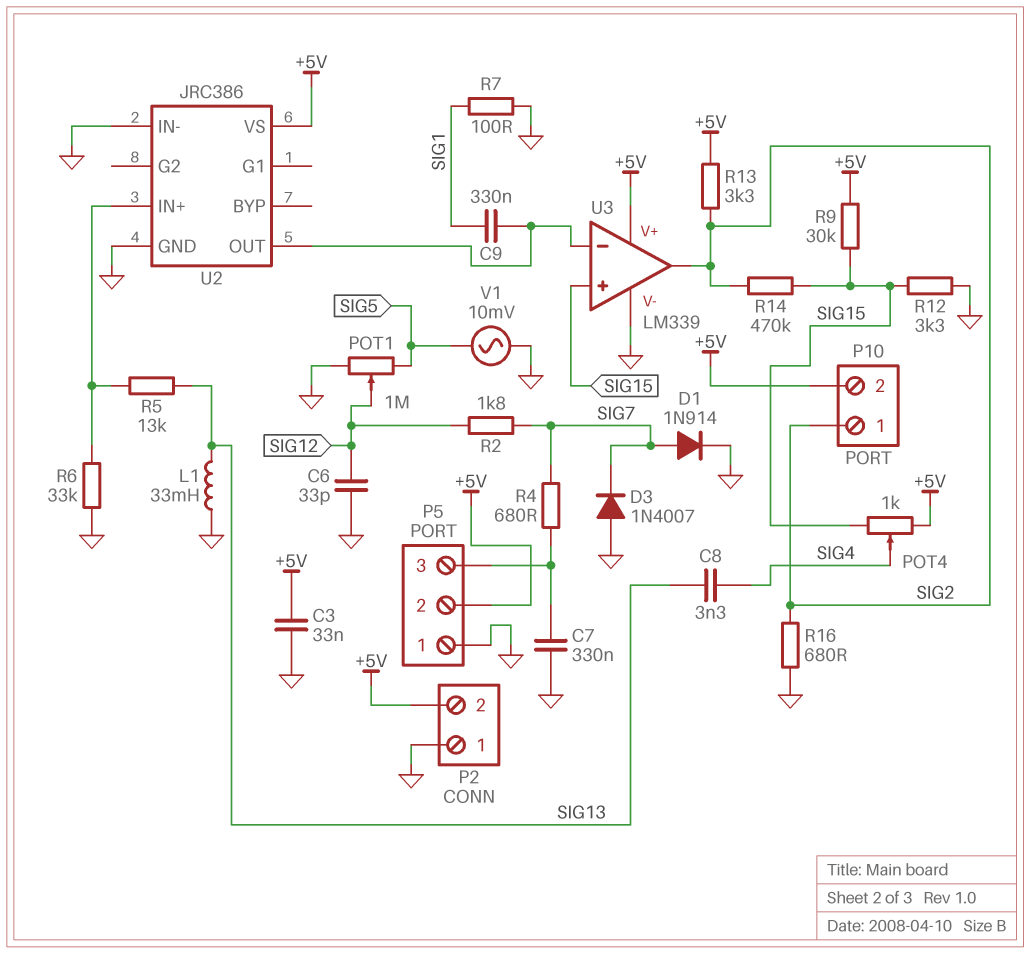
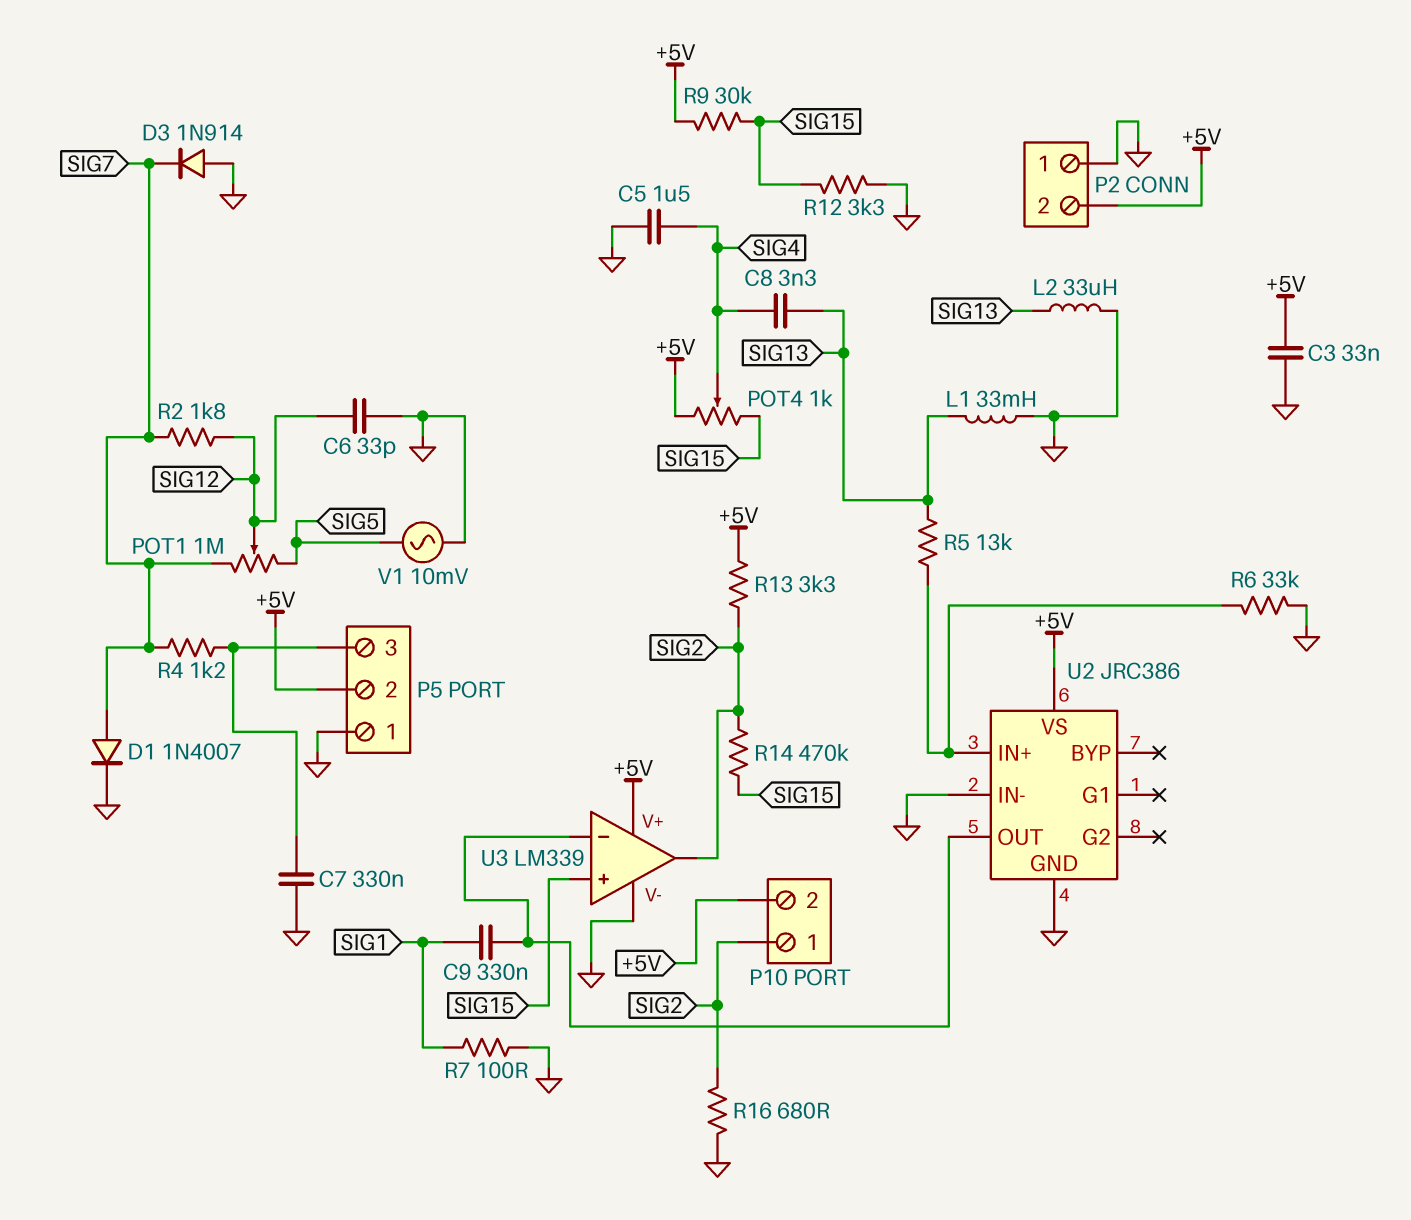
C5: none -> 1.5uF (GND, SIG4)
D1: diode 1N914 (A SIG7, K GND) -> diode 1N4007 (A SIG7, K GND)
D3: diode 1N4007 (A GND, K SIG7) -> diode 1N914 (A GND, K SIG7)
L2: none -> 33uH (GND, SIG13)
POT1: 1M (GND, SIG5, wiper SIG12) -> 1M (SIG5, SIG7, wiper SIG12)
R4: 680 (P5/3, SIG7) -> 1.2k (P5/3, SIG7)

